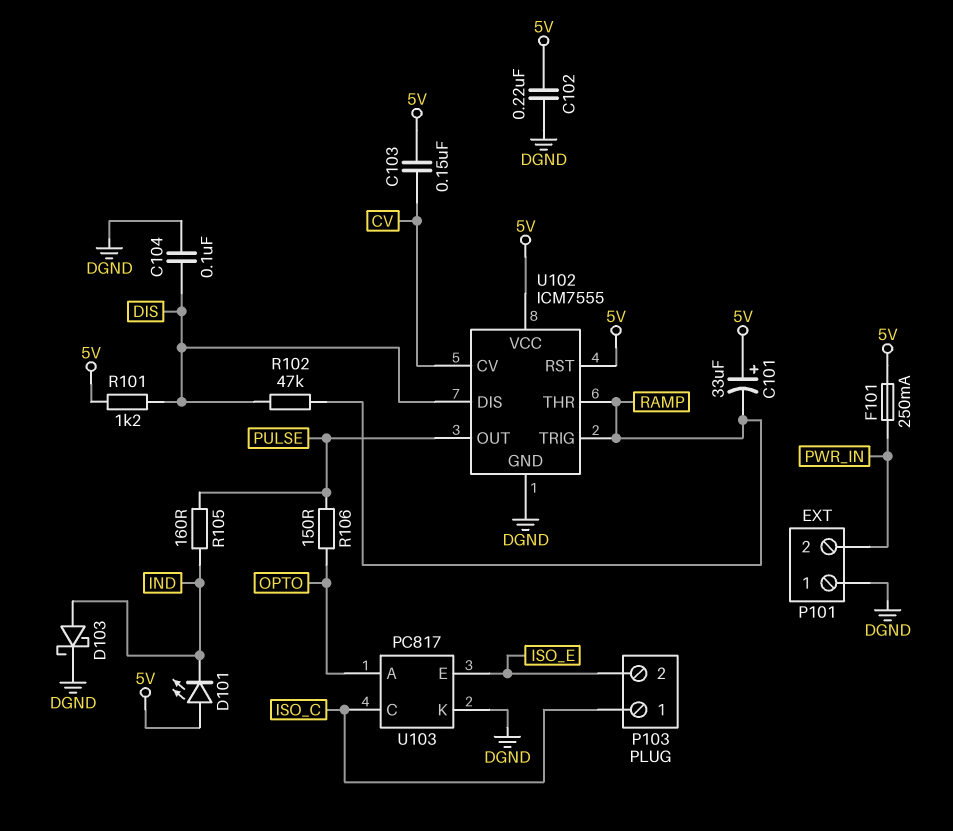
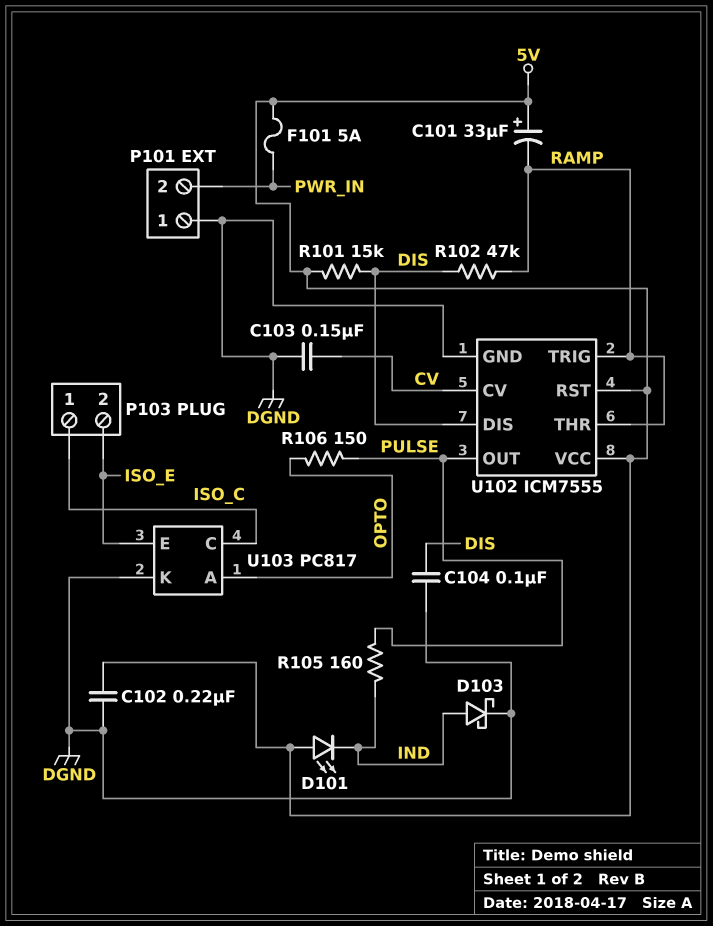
C103: 150nF (5V, CV) -> 150nF (CV, DGND)
F101: 250mA (5V, PWR_IN) -> 5A (5V, PWR_IN)
R101: 1.2k (5V, DIS) -> 15k (5V, DIS)

